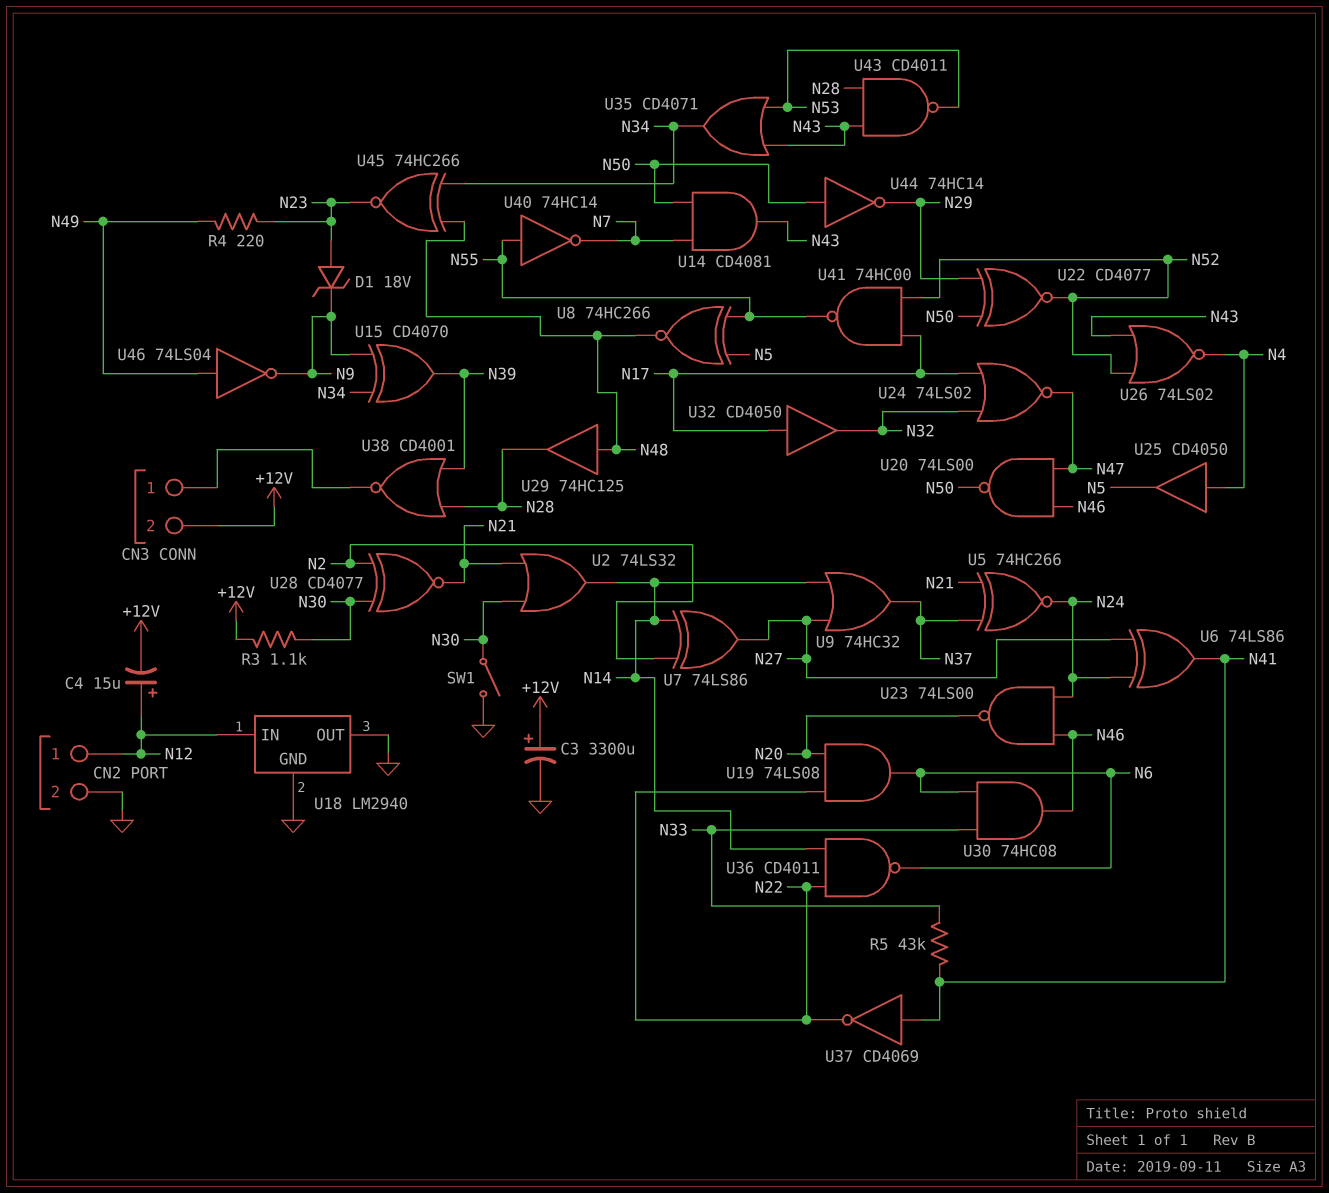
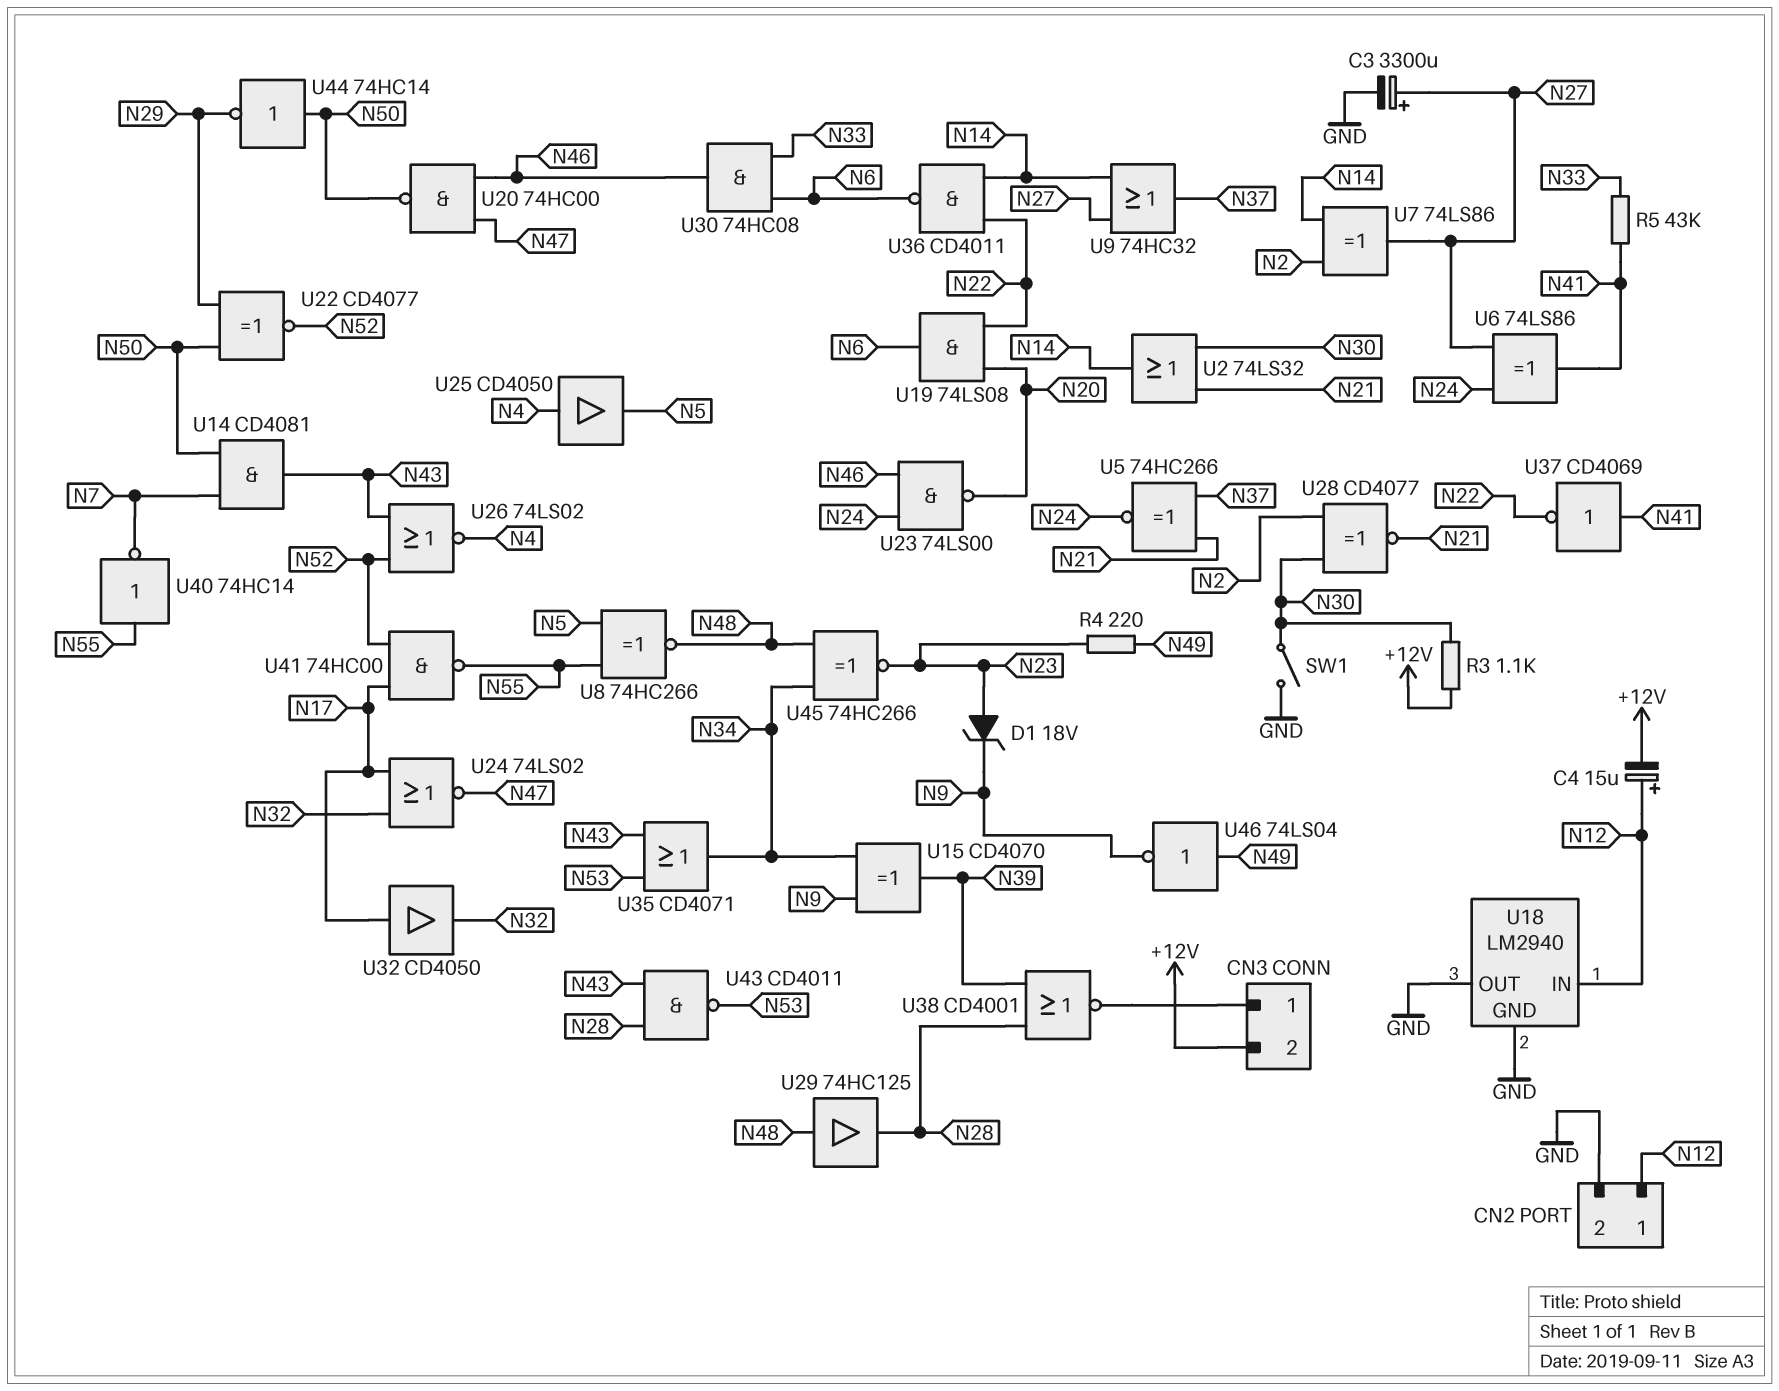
C3: 3300uF (plus +12V, minus GND) -> 3300uF (plus N27, minus GND)
U20: NAND 74LS00 (in N46, in N47, out N50) -> NAND 74HC00 (in N46, in N47, out N50)

